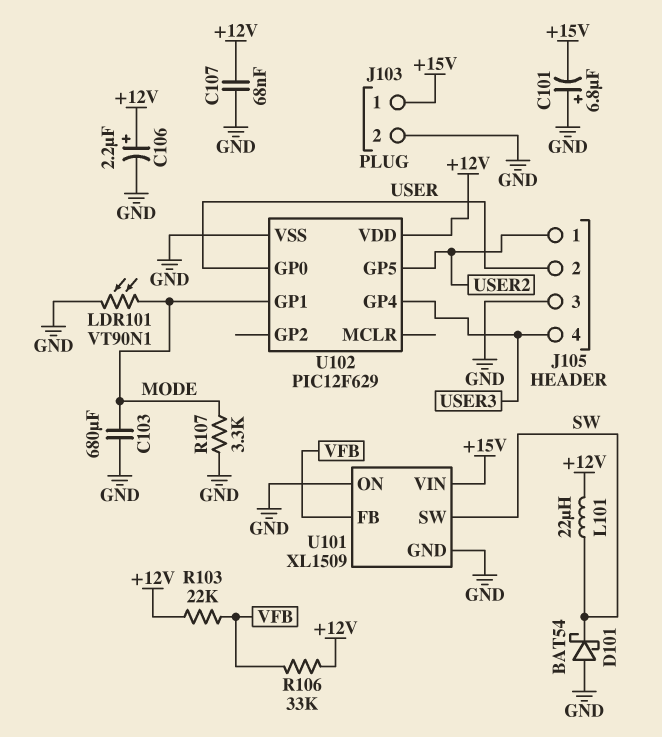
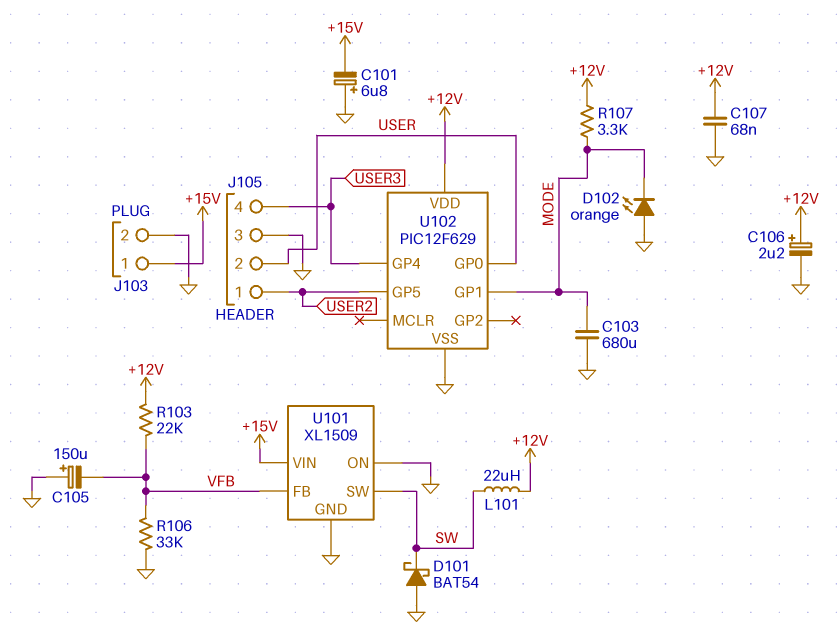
C105: none -> 150uF (plus GND, minus VFB)
D102: none -> LED orange (A GND, K MODE)
LDR101: VT90N1 (GND, MODE) -> none
R106: 33k (+12V, VFB) -> 33k (GND, VFB)
R107: 3.3k (GND, MODE) -> 3.3k (+12V, MODE)

